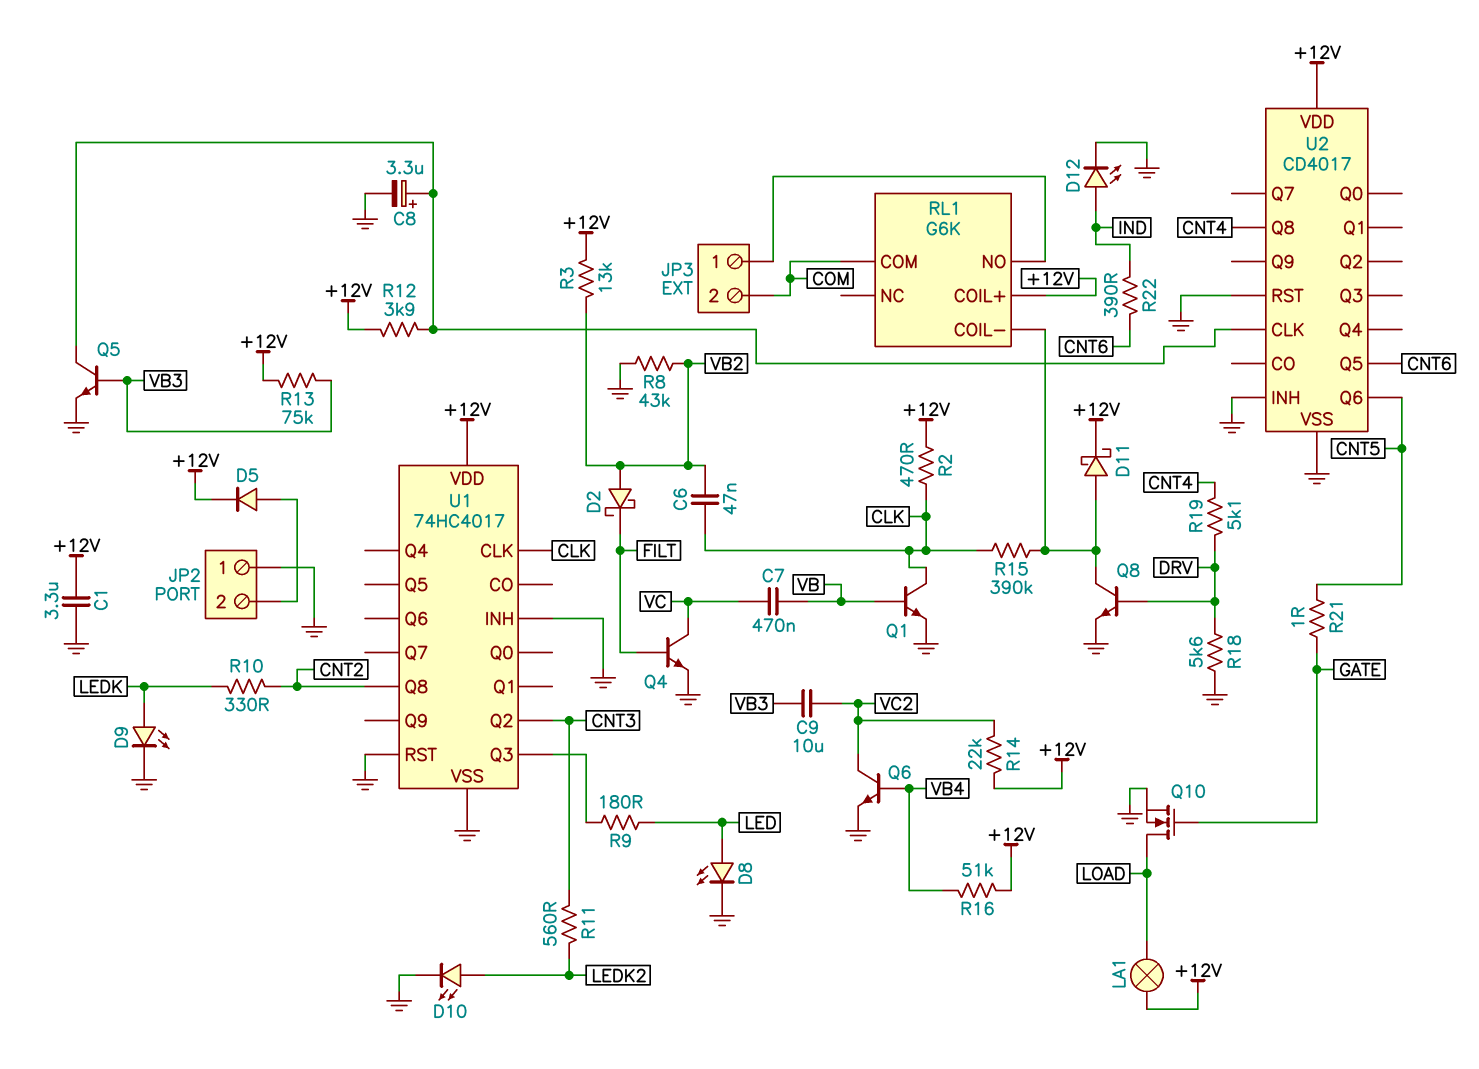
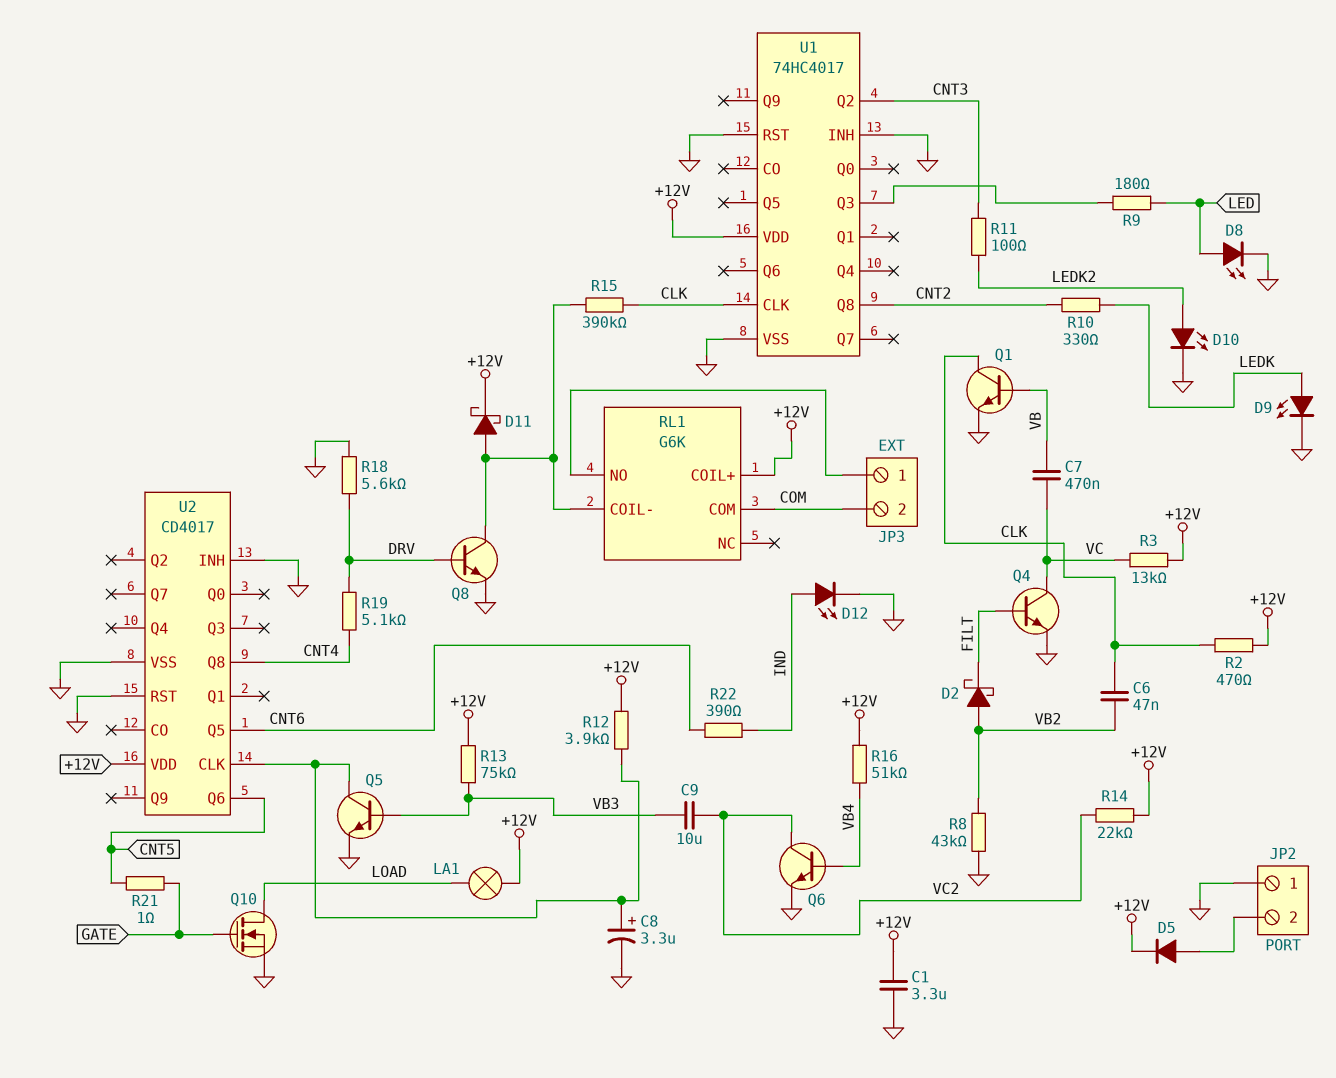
R3: 13k (+12V, VB2) -> 13k (+12V, VC)
R11: 560 (CNT3, LEDK2) -> 100 (CNT3, LEDK2)

